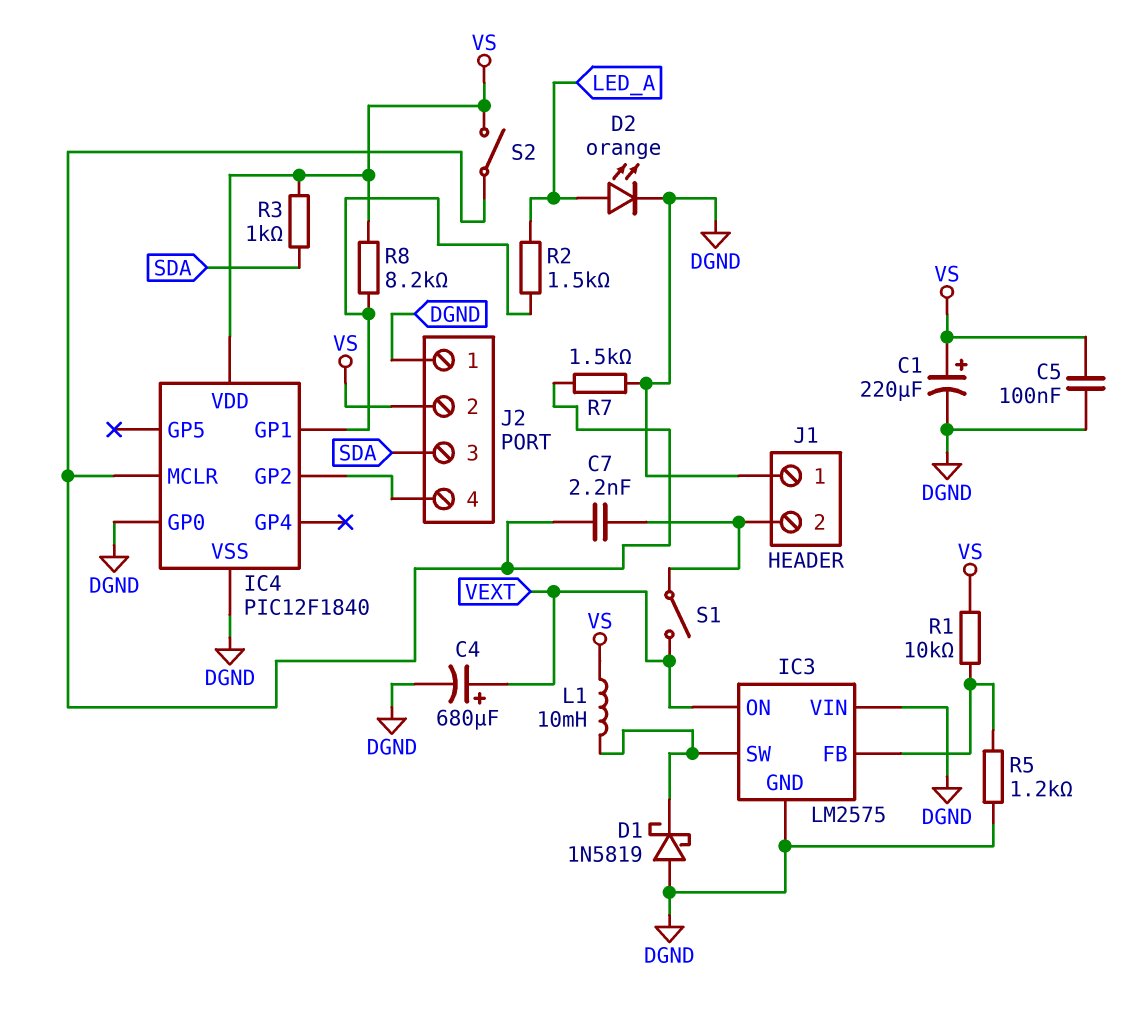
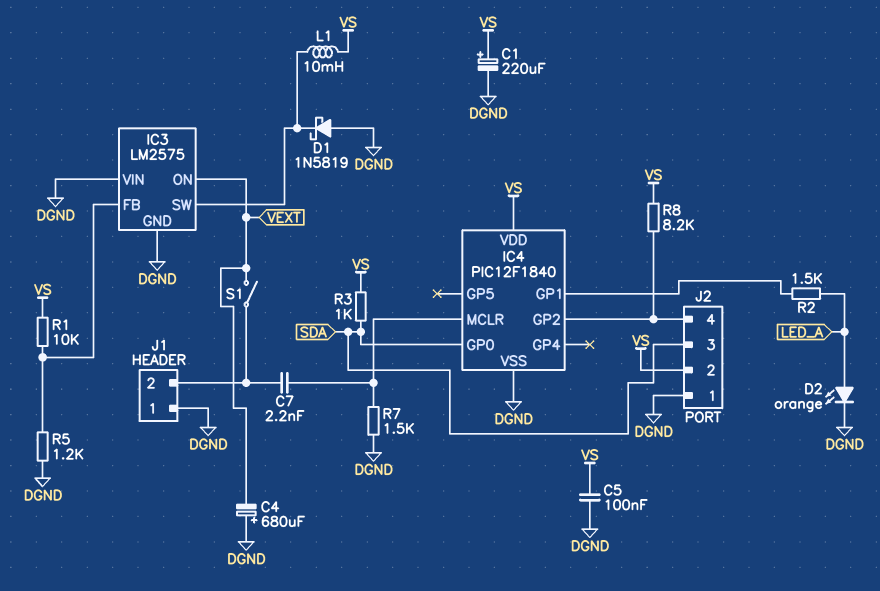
C4: 680uF (plus VEXT, minus DGND) -> 680uF (plus DGND, minus VEXT)
IC4 pin GP0: DGND -> SDA
R8: 8.2k (IC4/GP1, VS) -> 8.2k (IC4/GP2, VS)
S2: switch (IC4/MCLR, VS) -> none

